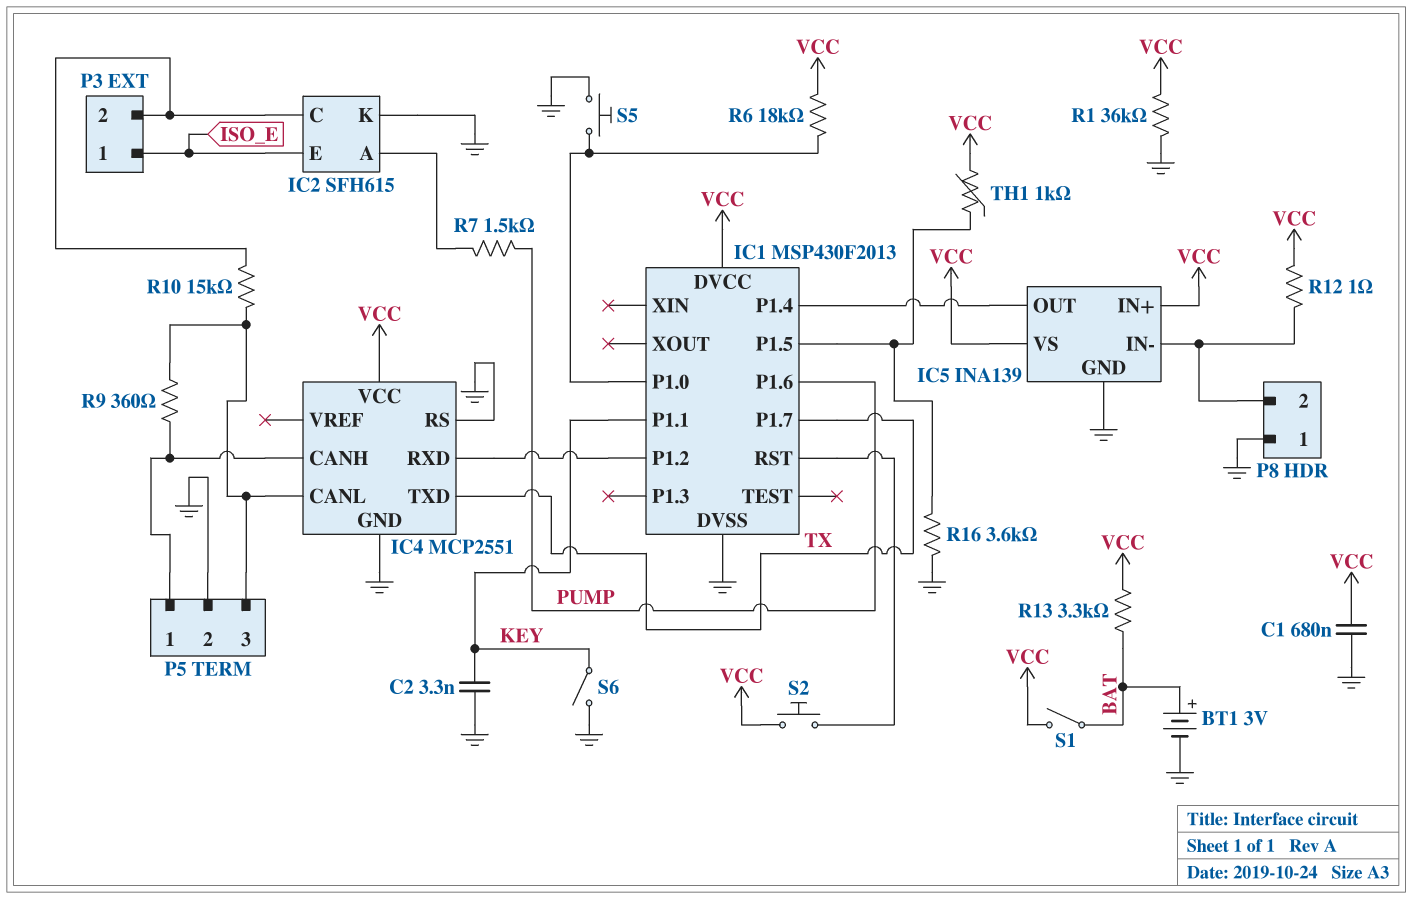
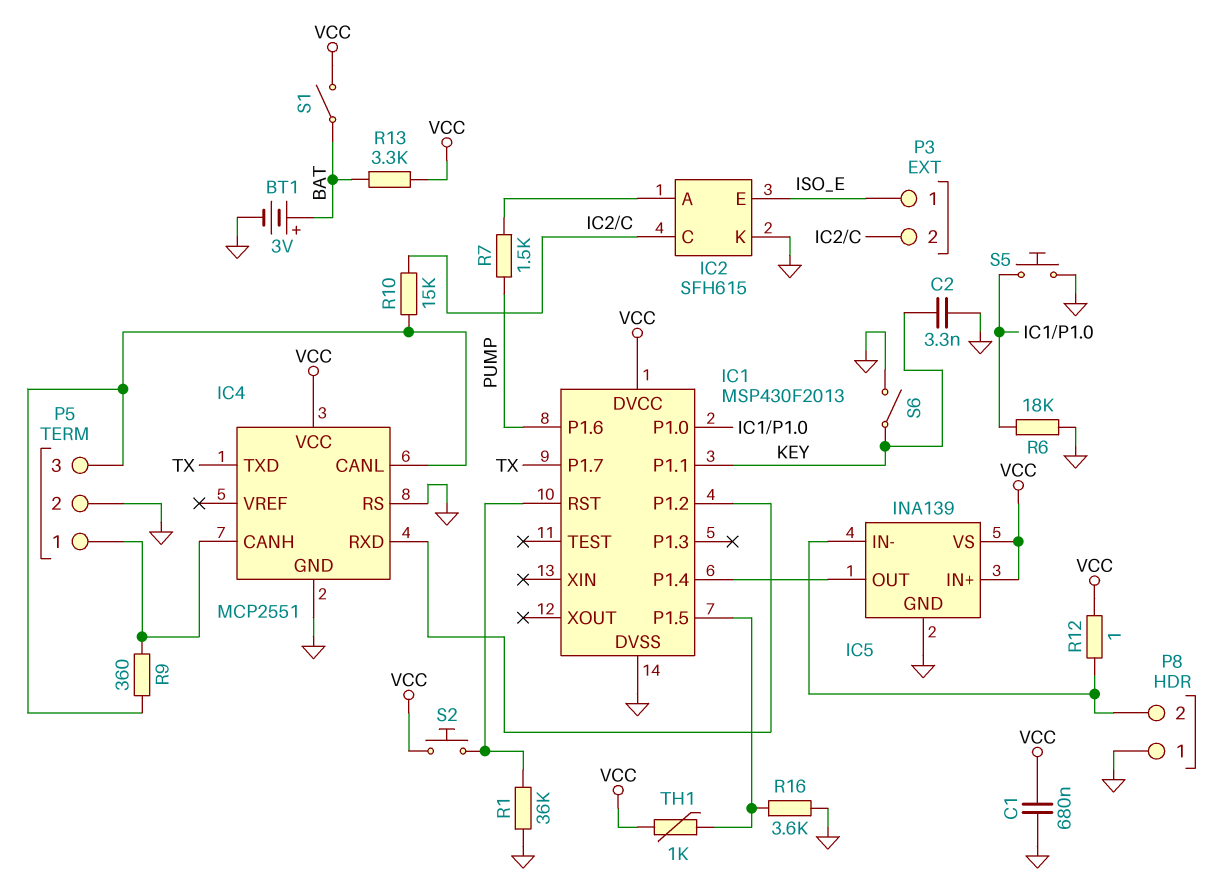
R1: 36k (GND, VCC) -> 36k (GND, IC1/RST)
R6: 18k (IC1/P1.0, VCC) -> 18k (GND, IC1/P1.0)

